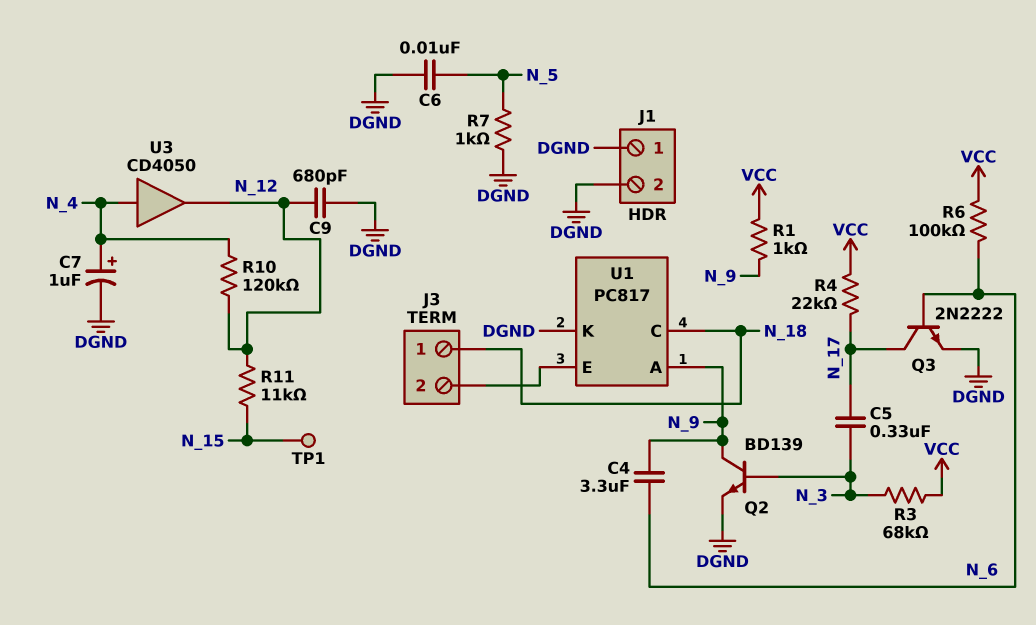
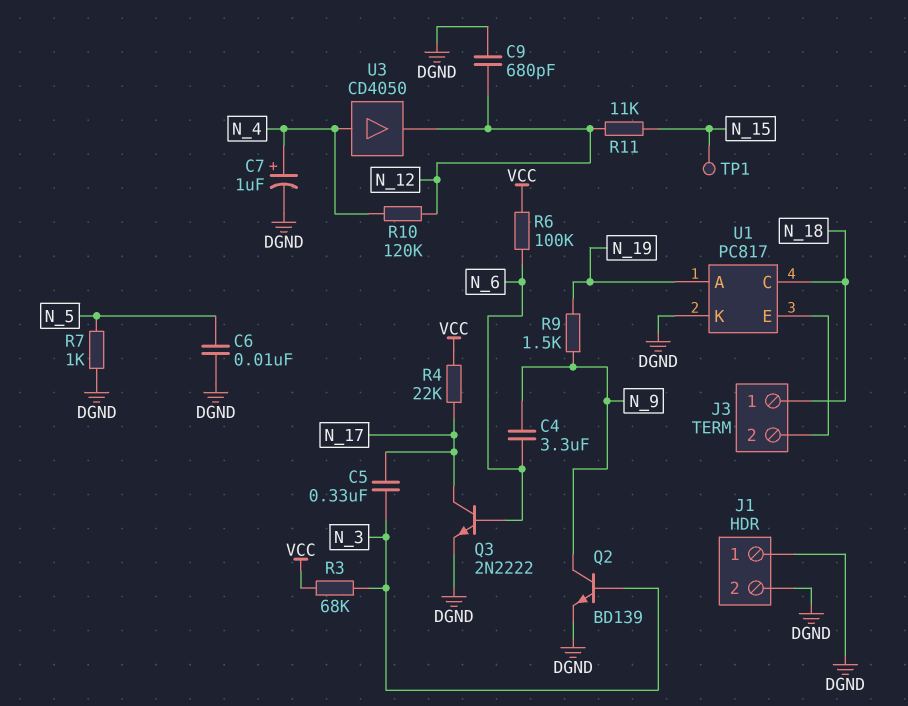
R1: 1k (N_9, VCC) -> none
R9: none -> 1.5k (N_9, N_19)
U1 pin A: N_9 -> N_19

